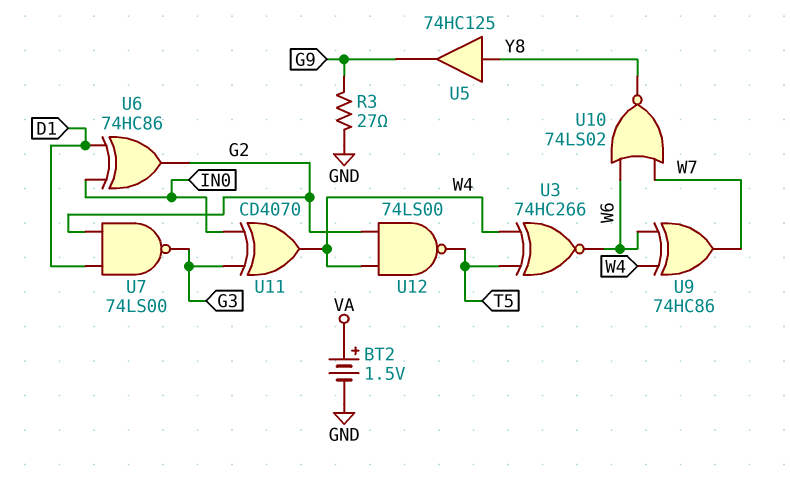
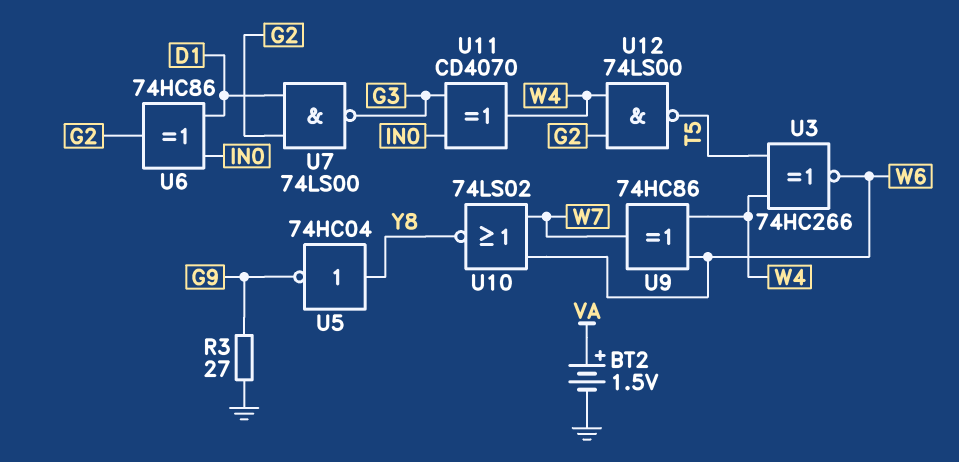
U5: buffer 74HC125 (in Y8, out G9) -> NOT 74HC04 (in Y8, out G9)

